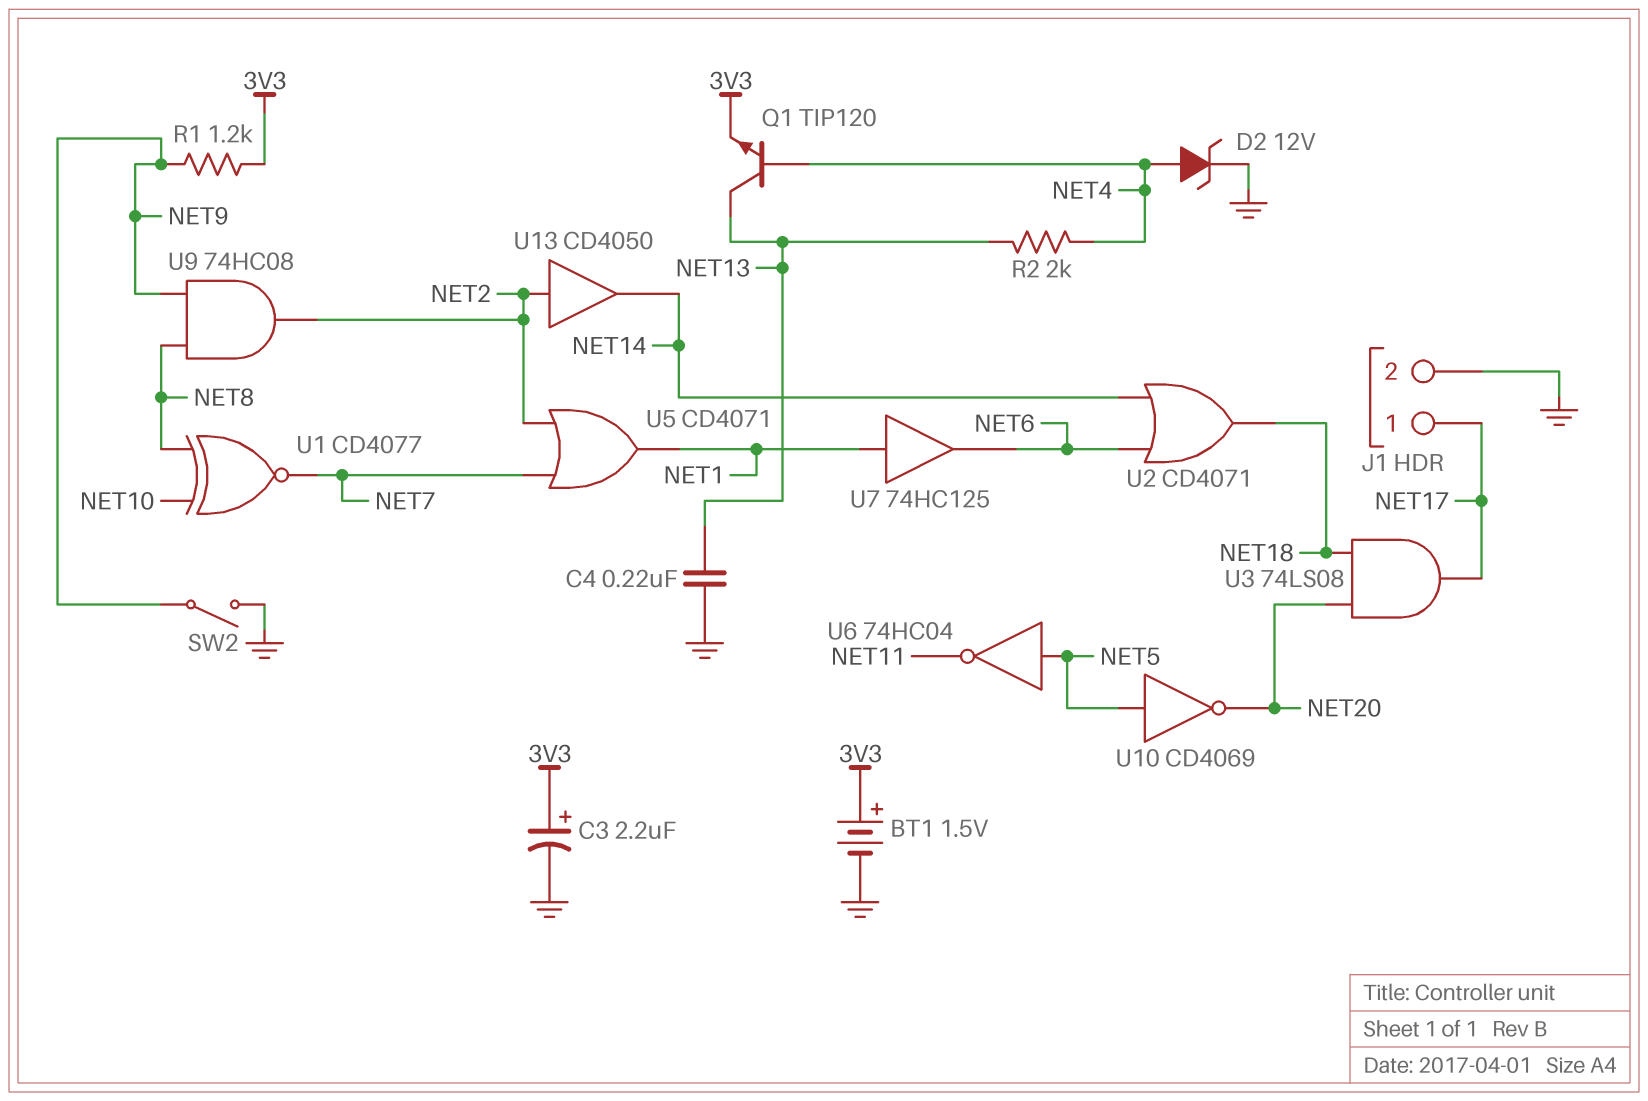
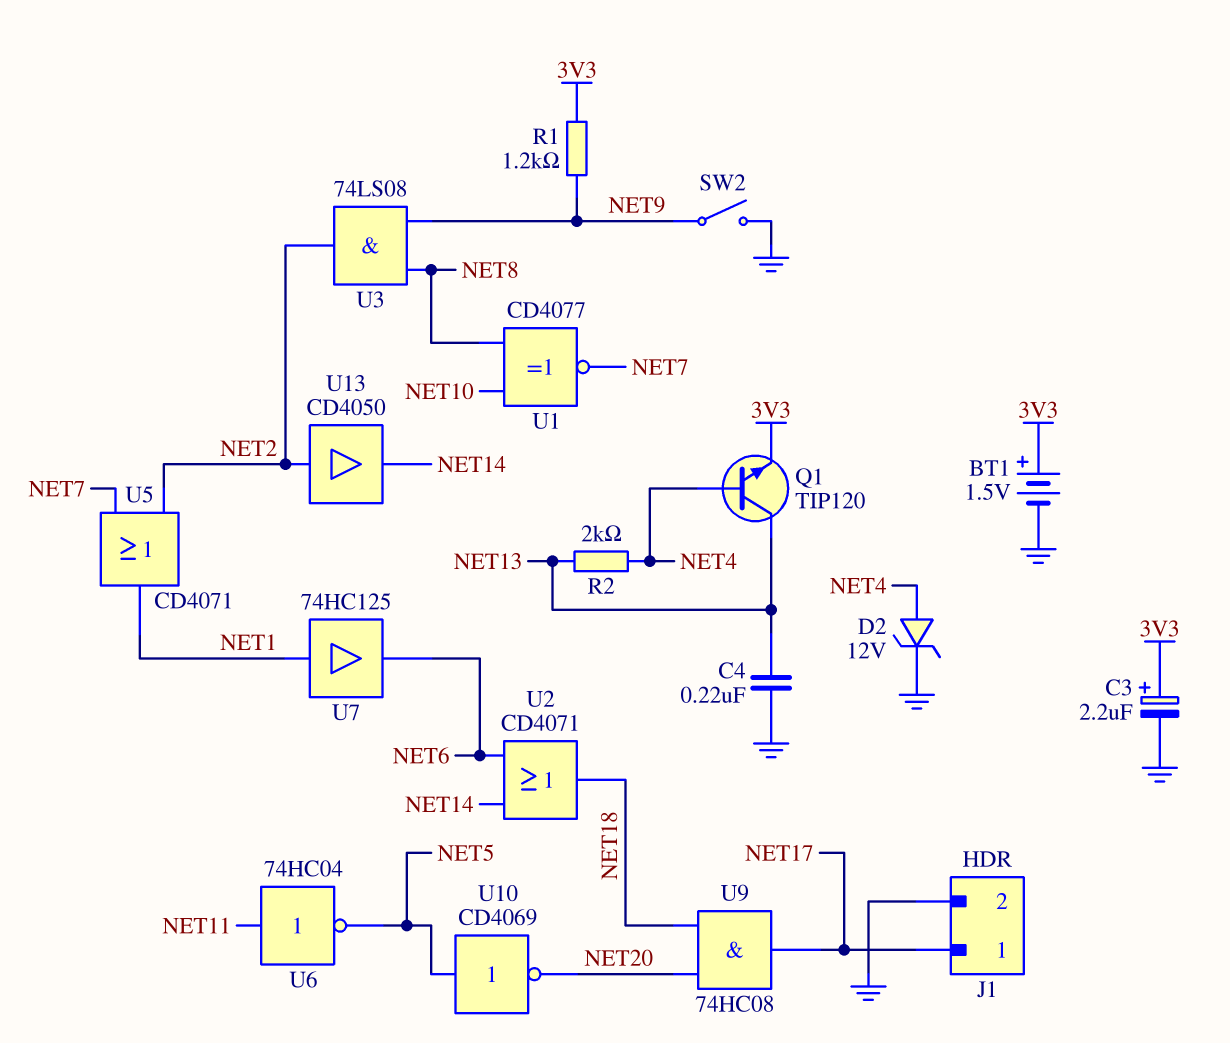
U3: AND 74LS08 (in NET18, in NET20, out NET17) -> AND 74LS08 (in NET8, in NET9, out NET2)
U6: NOT 74HC04 (in NET5, out NET11) -> NOT 74HC04 (in NET11, out NET5)
U9: AND 74HC08 (in NET8, in NET9, out NET2) -> AND 74HC08 (in NET18, in NET20, out NET17)

